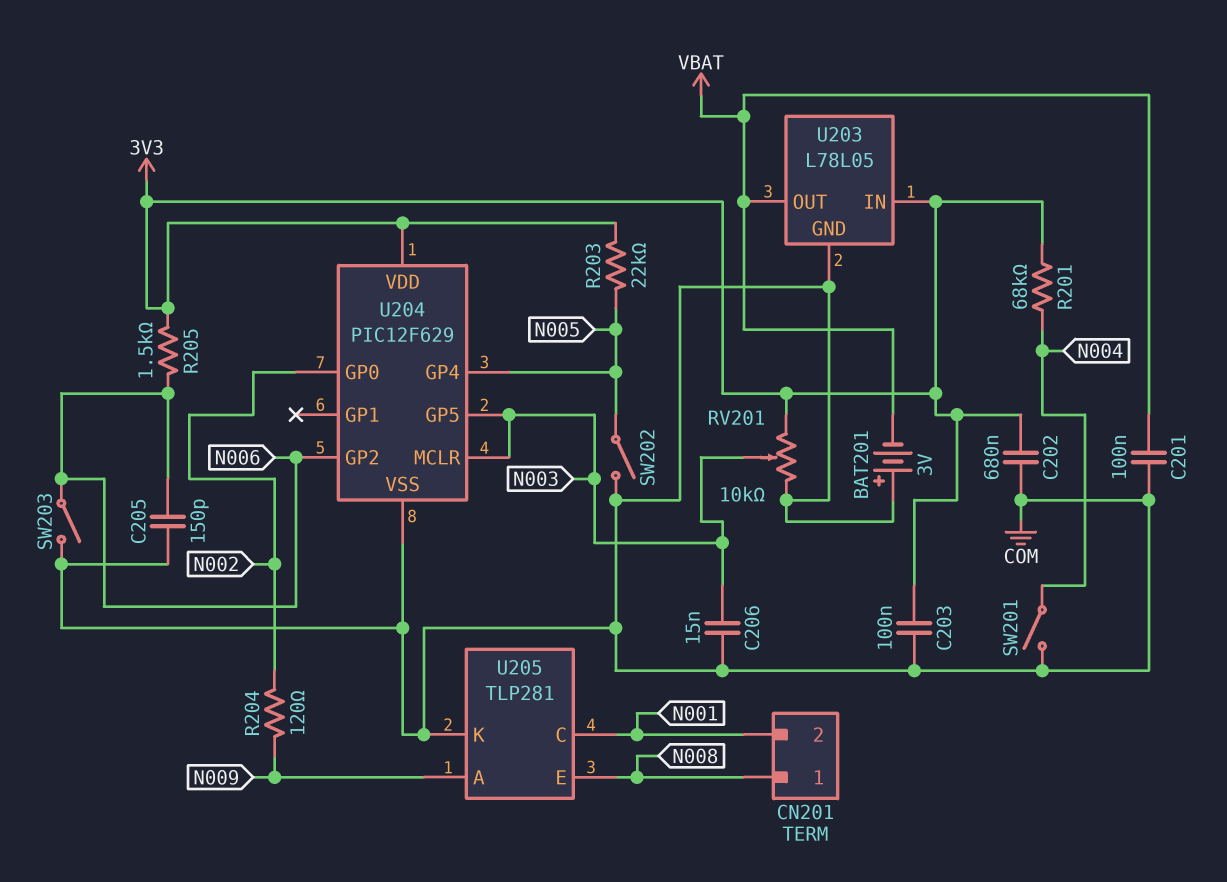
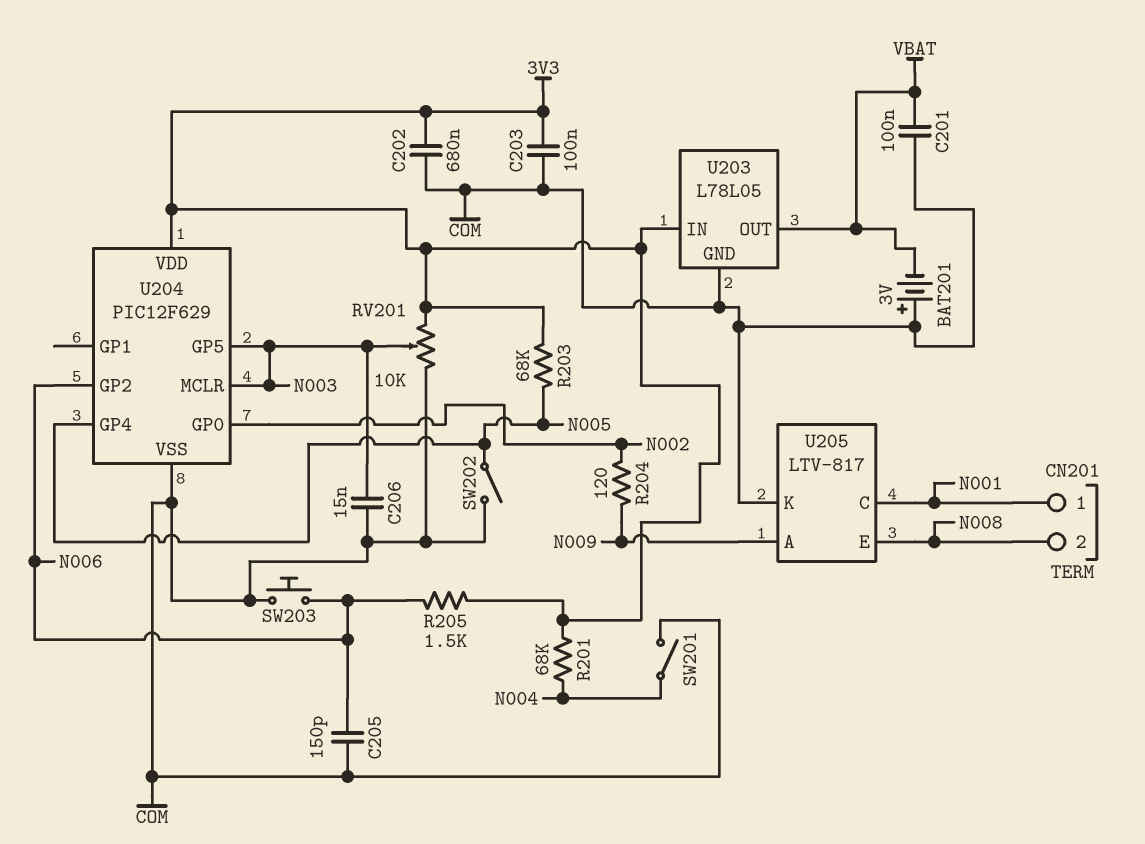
CN201 pin 1: N008 -> N001
CN201 pin 2: N001 -> N008
R203: 22k (3V3, N005) -> 68k (3V3, N005)
SW203: switch (COM, N006) -> button (COM, N006)
U205: TLP281 -> LTV-817

